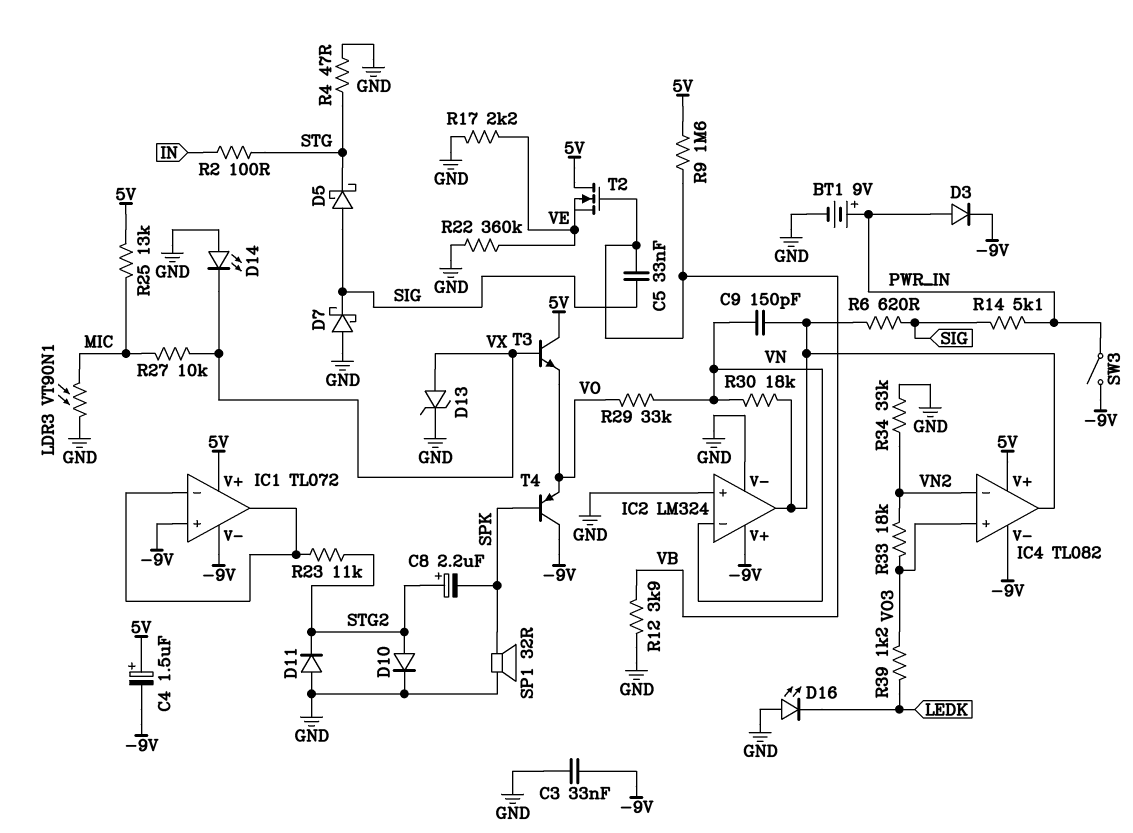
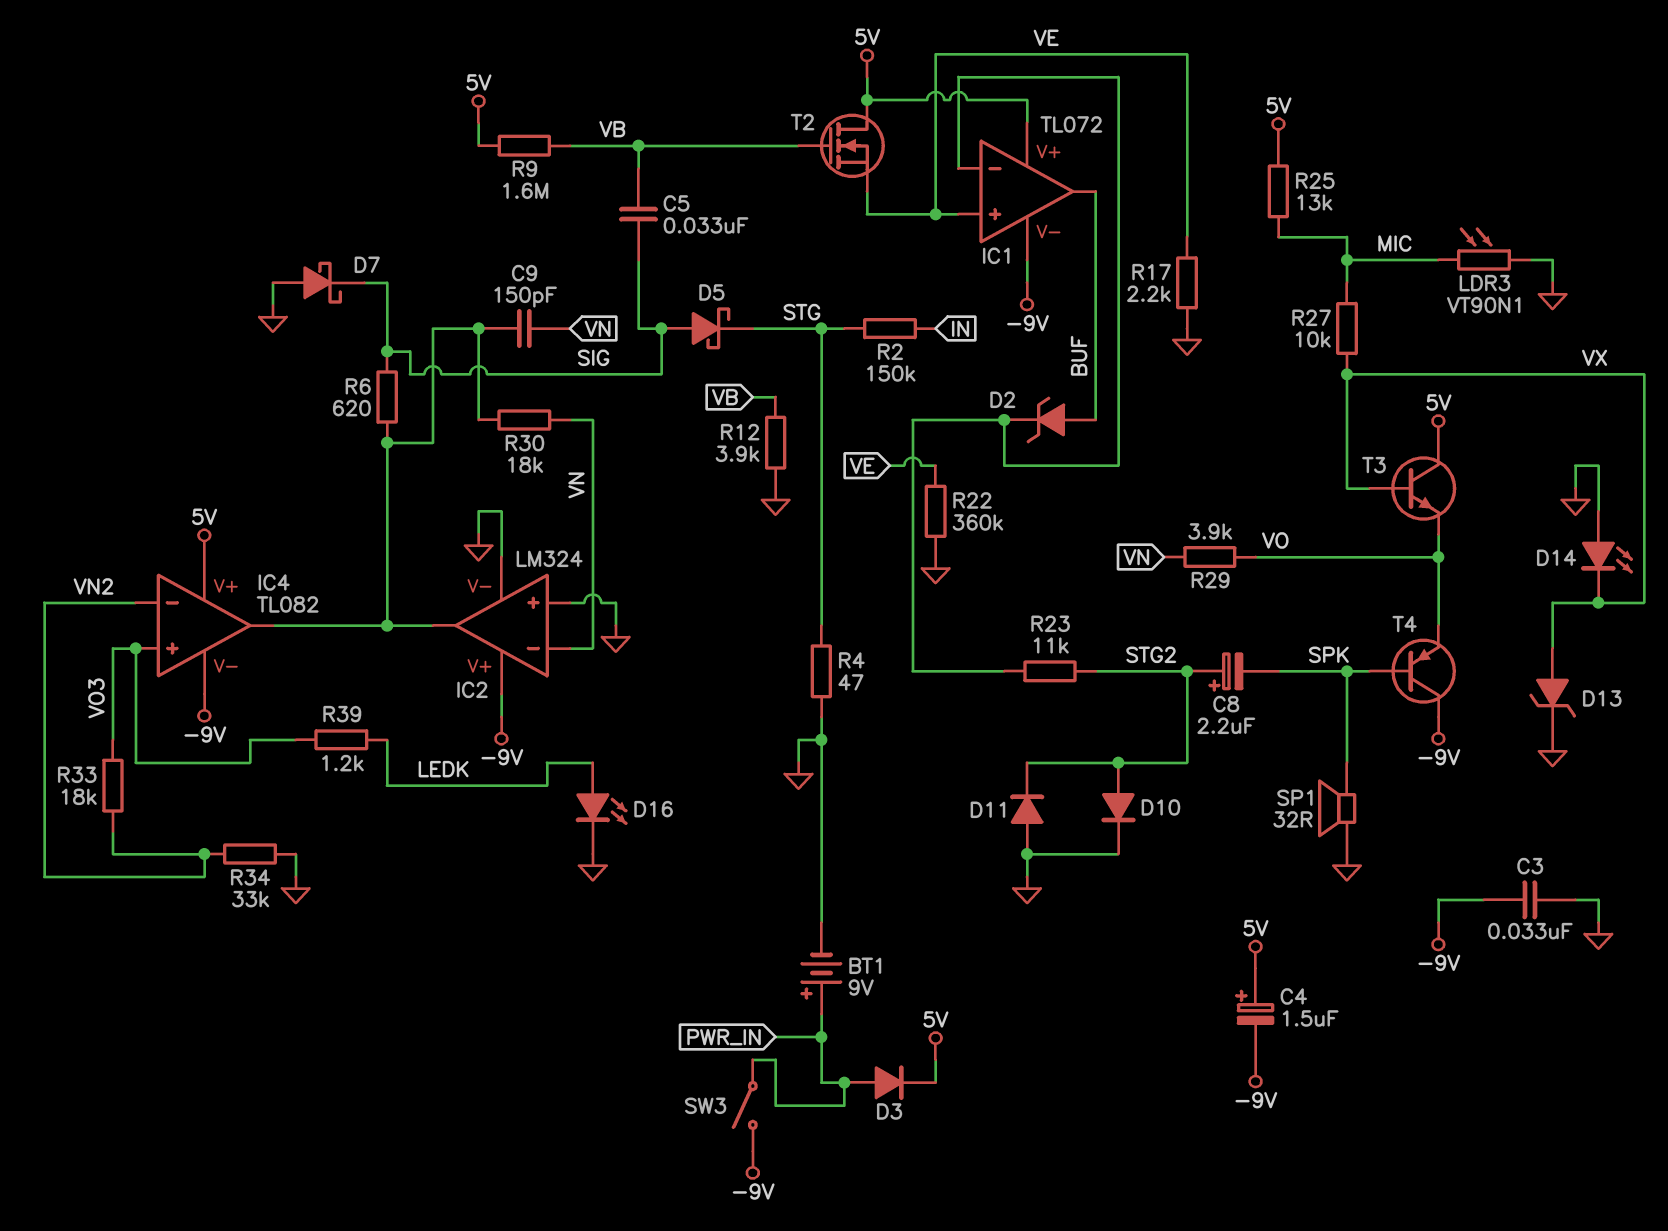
D2: none -> zener (A BUF, K IC1/in-)
D3: diode (A PWR_IN, K -9V) -> diode (A PWR_IN, K 5V)
D16: LED (A GND, K LEDK) -> LED (A LEDK, K GND)
IC1 pin in+: -9V -> VE
IC1 pin out: IC1/in- -> BUF
R2: 100 (IN, STG) -> 150k (IN, STG)
R14: 5.1k (PWR_IN, SIG) -> none
R29: 33k (VN, VO) -> 3.9k (VN, VO)

